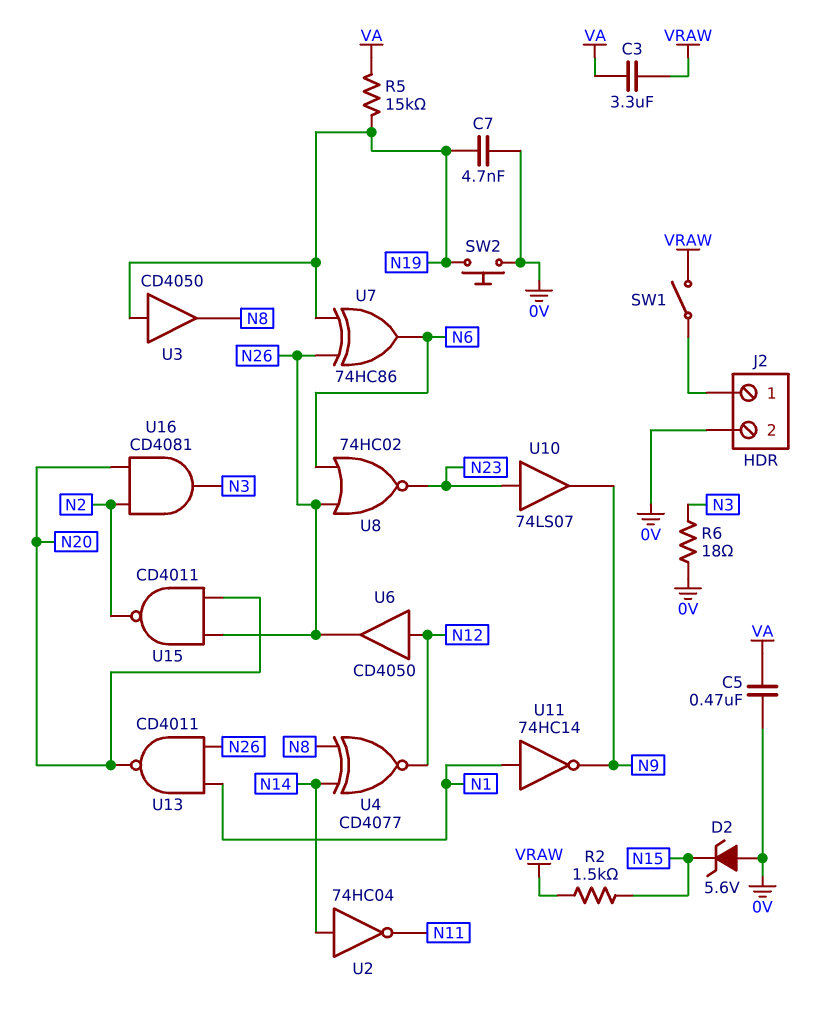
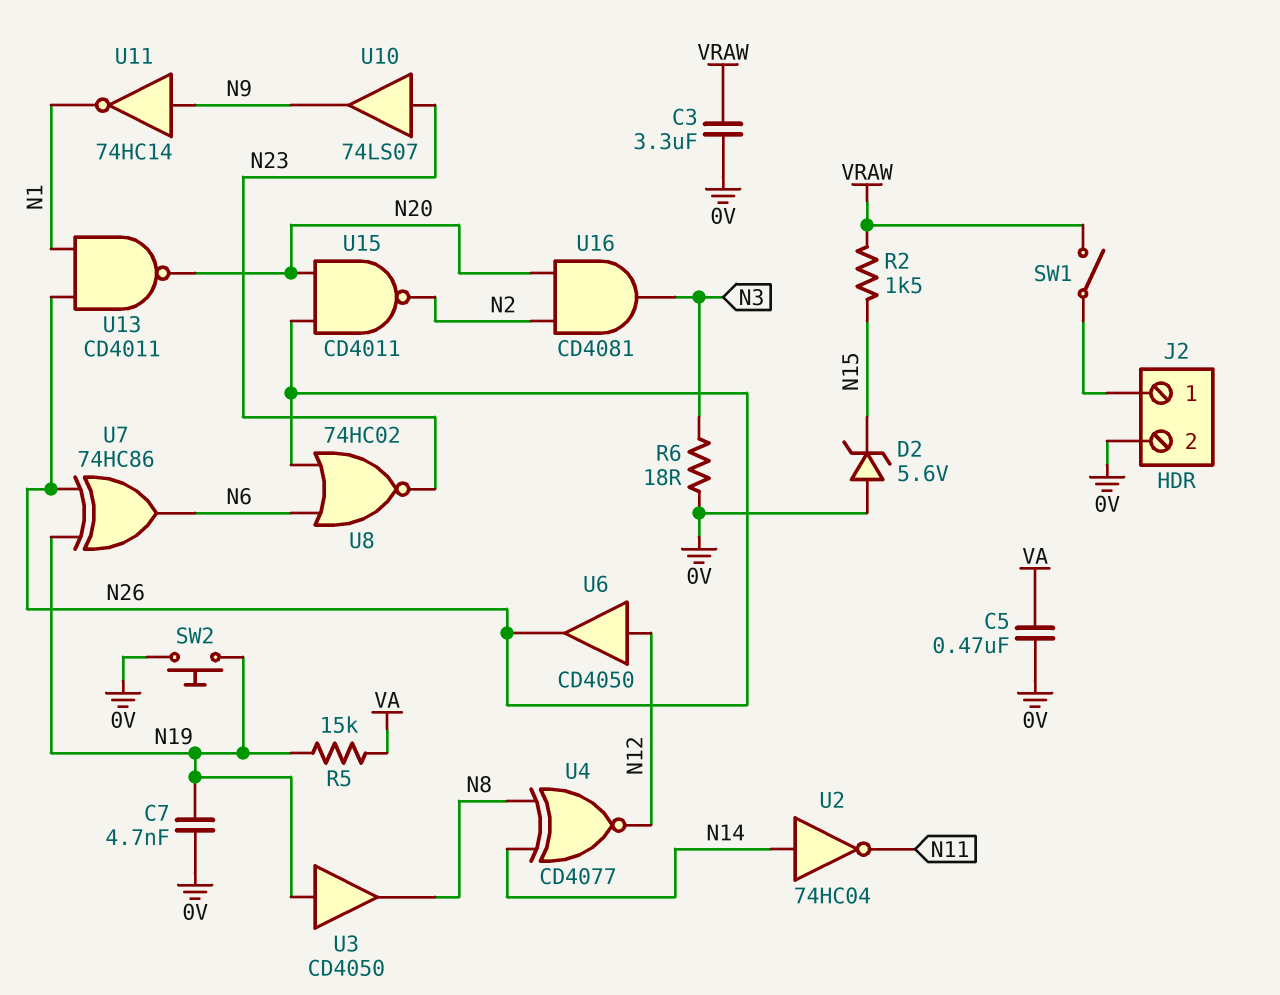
C3: 3.3uF (VA, VRAW) -> 3.3uF (0V, VRAW)
U11: NOT 74HC14 (in N1, out N9) -> NOT 74HC14 (in N9, out N1)

